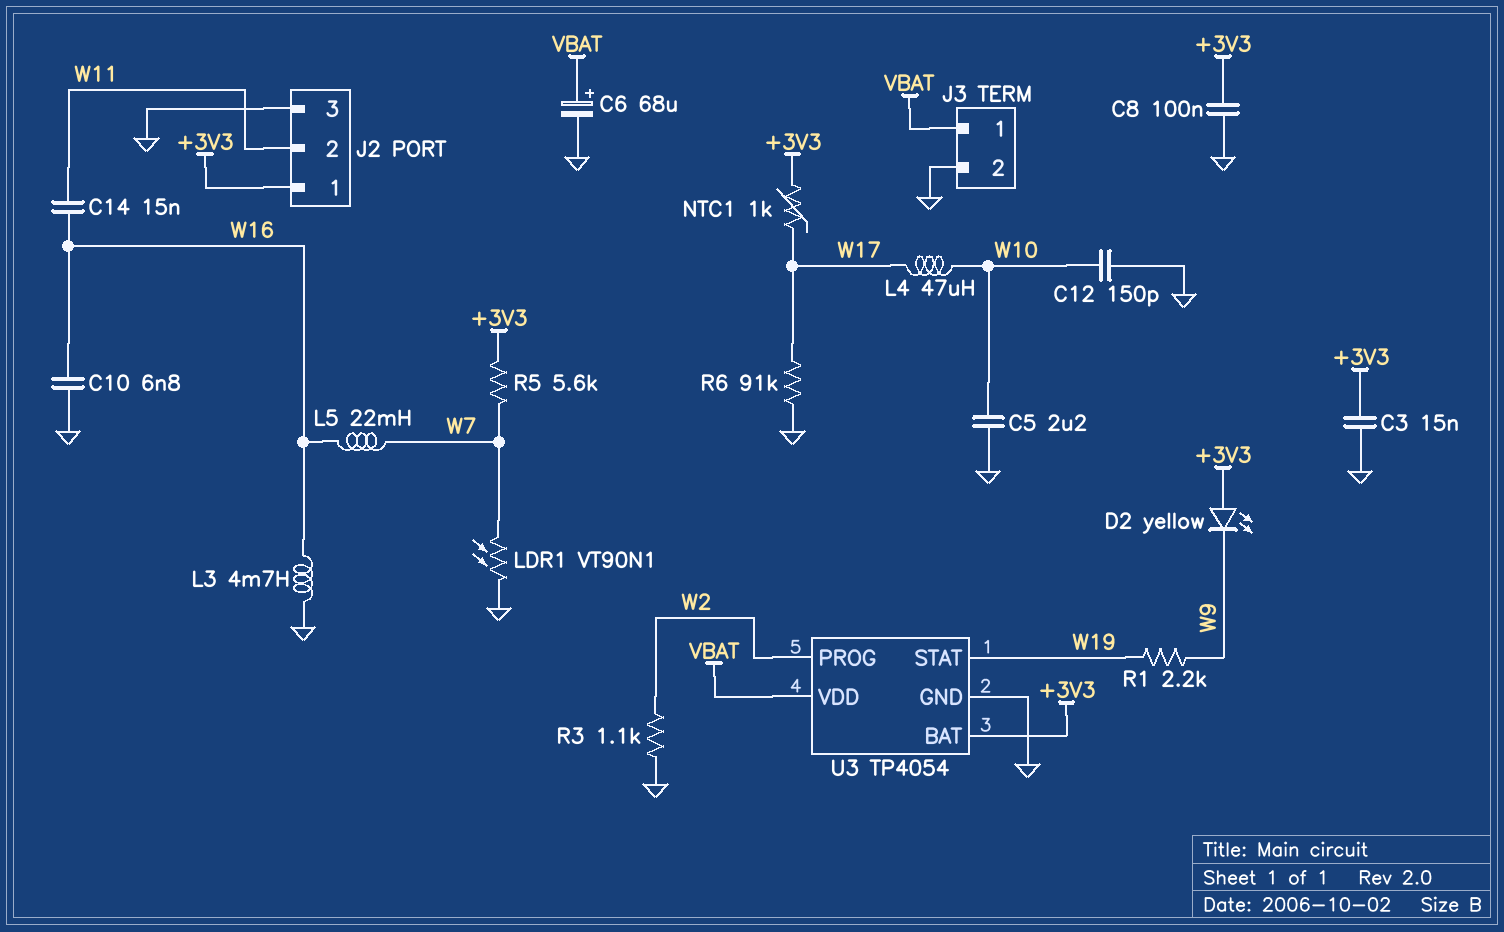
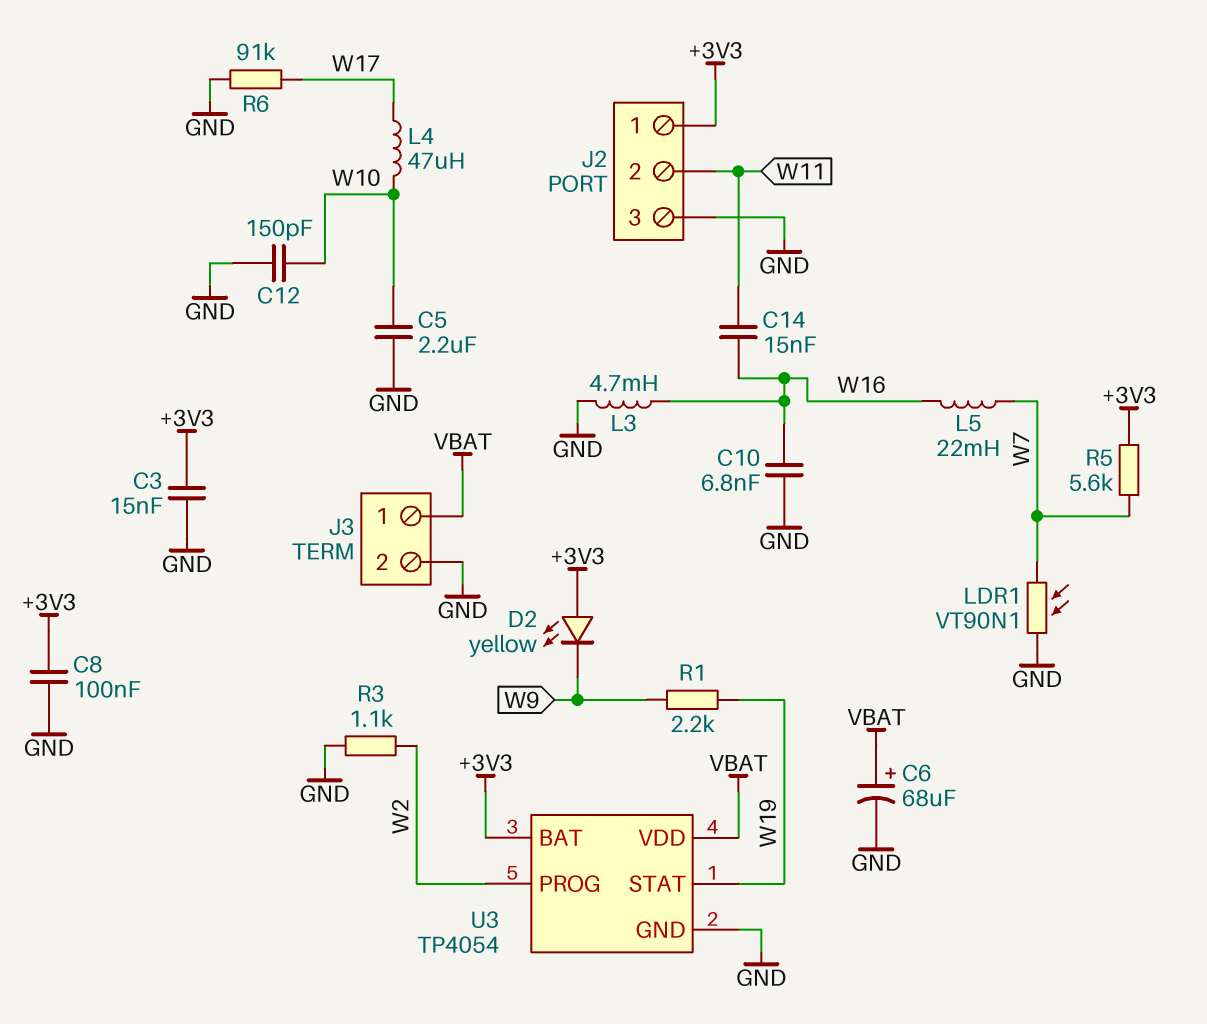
NTC1: 1k (+3V3, W17) -> none

